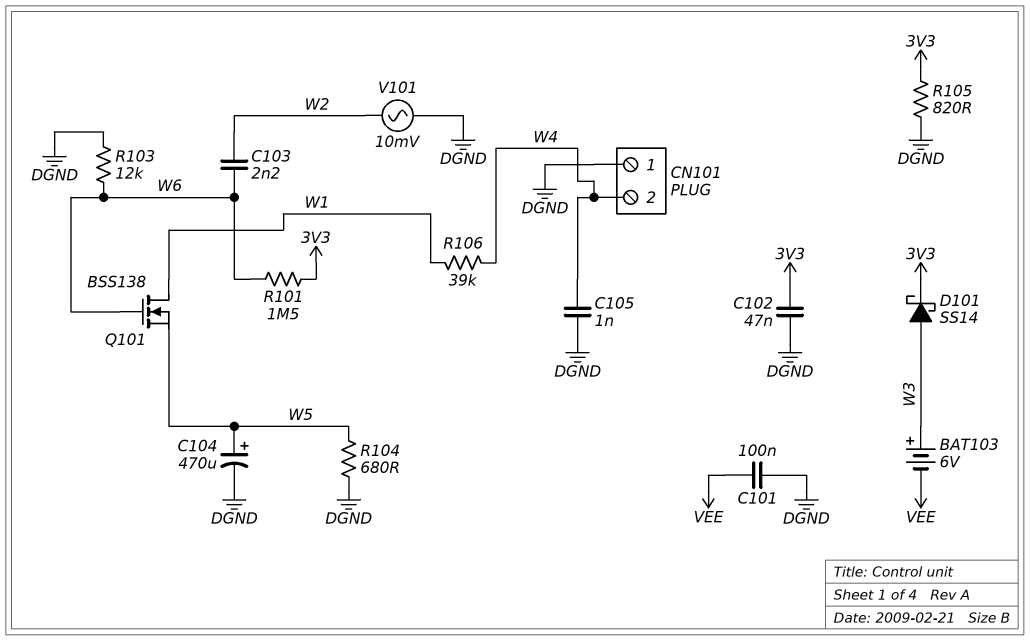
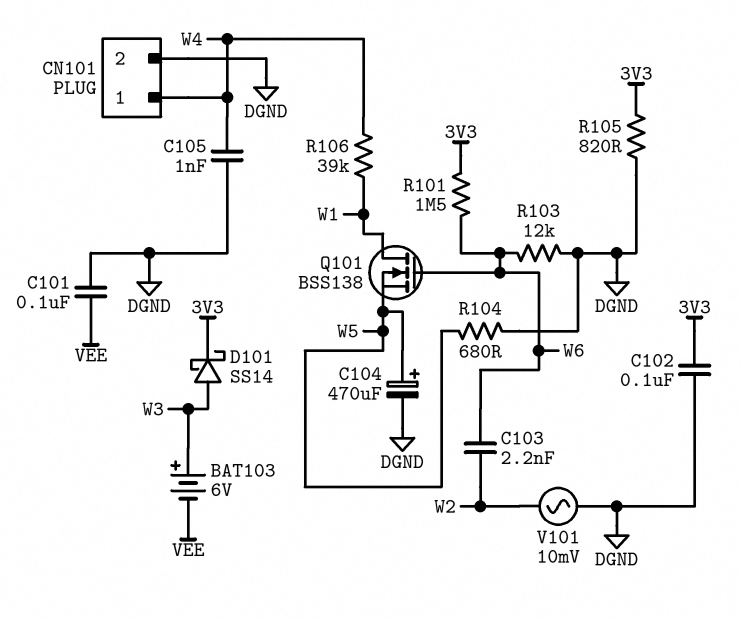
C102: 47nF (3V3, DGND) -> 100nF (3V3, DGND)
CN101 pin 1: DGND -> W4
CN101 pin 2: W4 -> DGND

